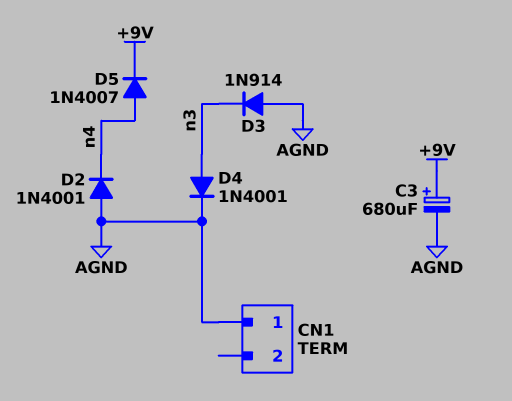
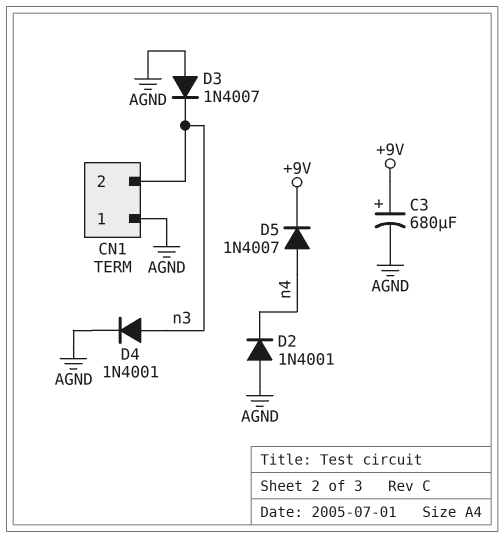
CN1 pin 2: none -> n3
D3: diode 1N914 (A AGND, K n3) -> diode 1N4007 (A AGND, K n3)

